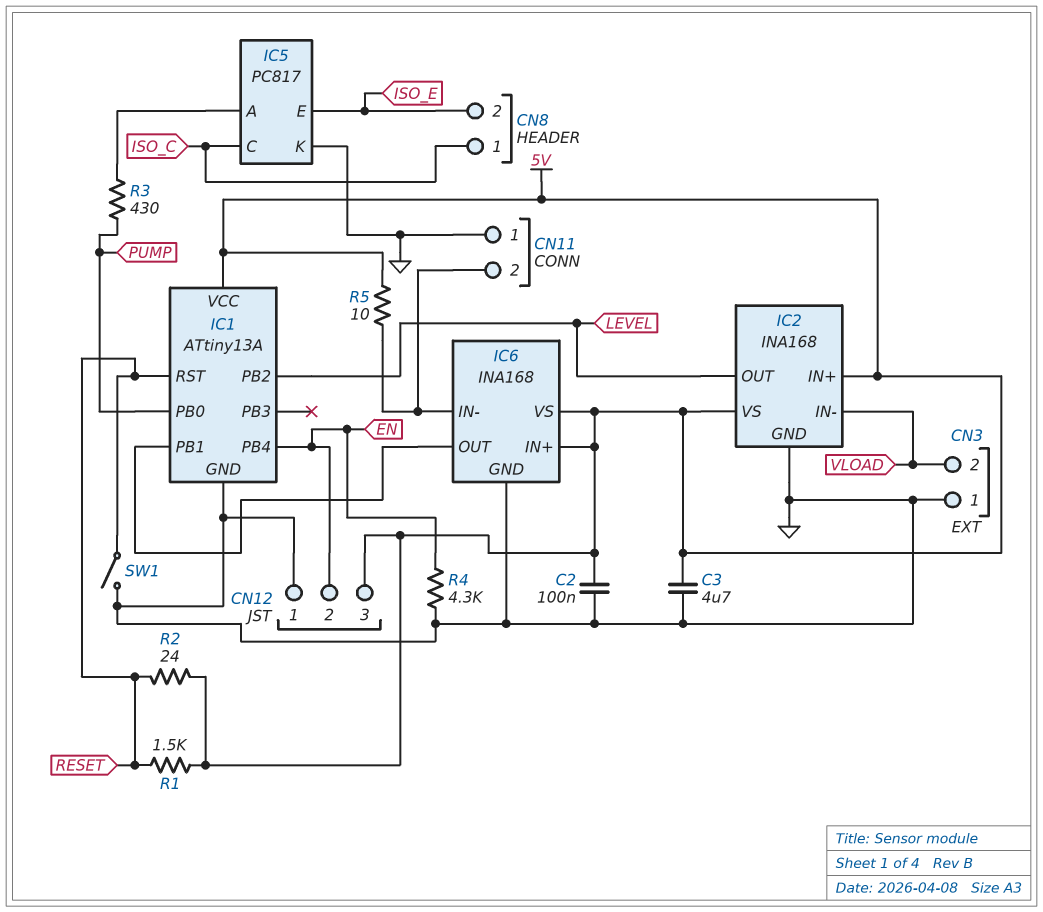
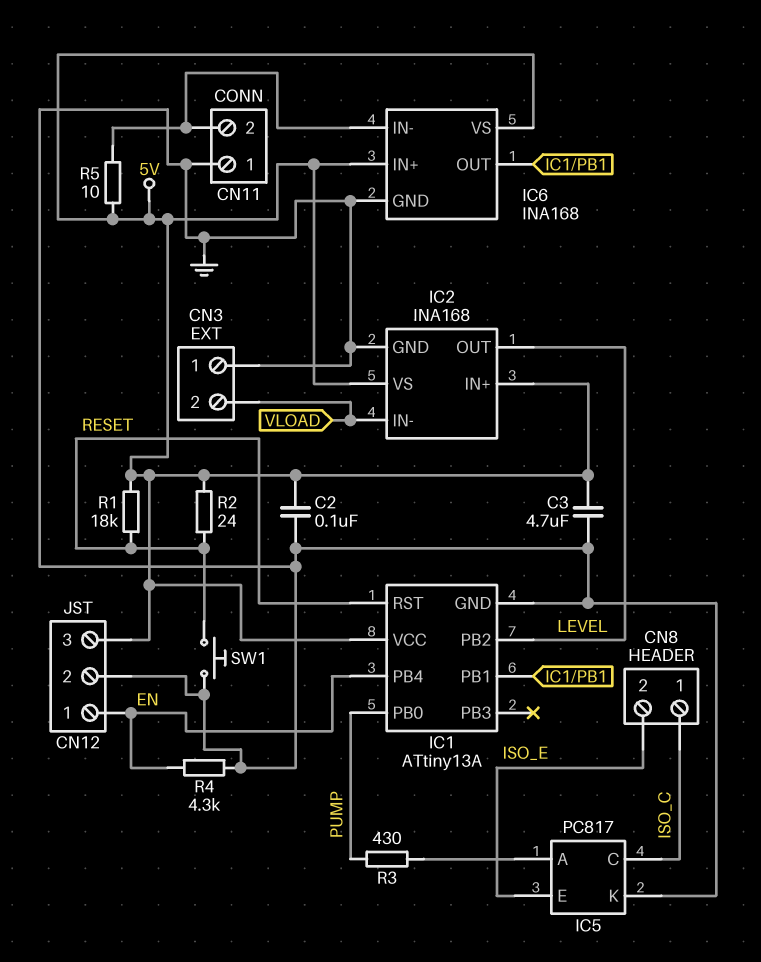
CN12 pin 1: GND -> EN
CN12 pin 2: EN -> GND
R1: 1.5k (5V, RESET) -> 18k (5V, RESET)
SW1: switch (GND, RESET) -> button (GND, RESET)

